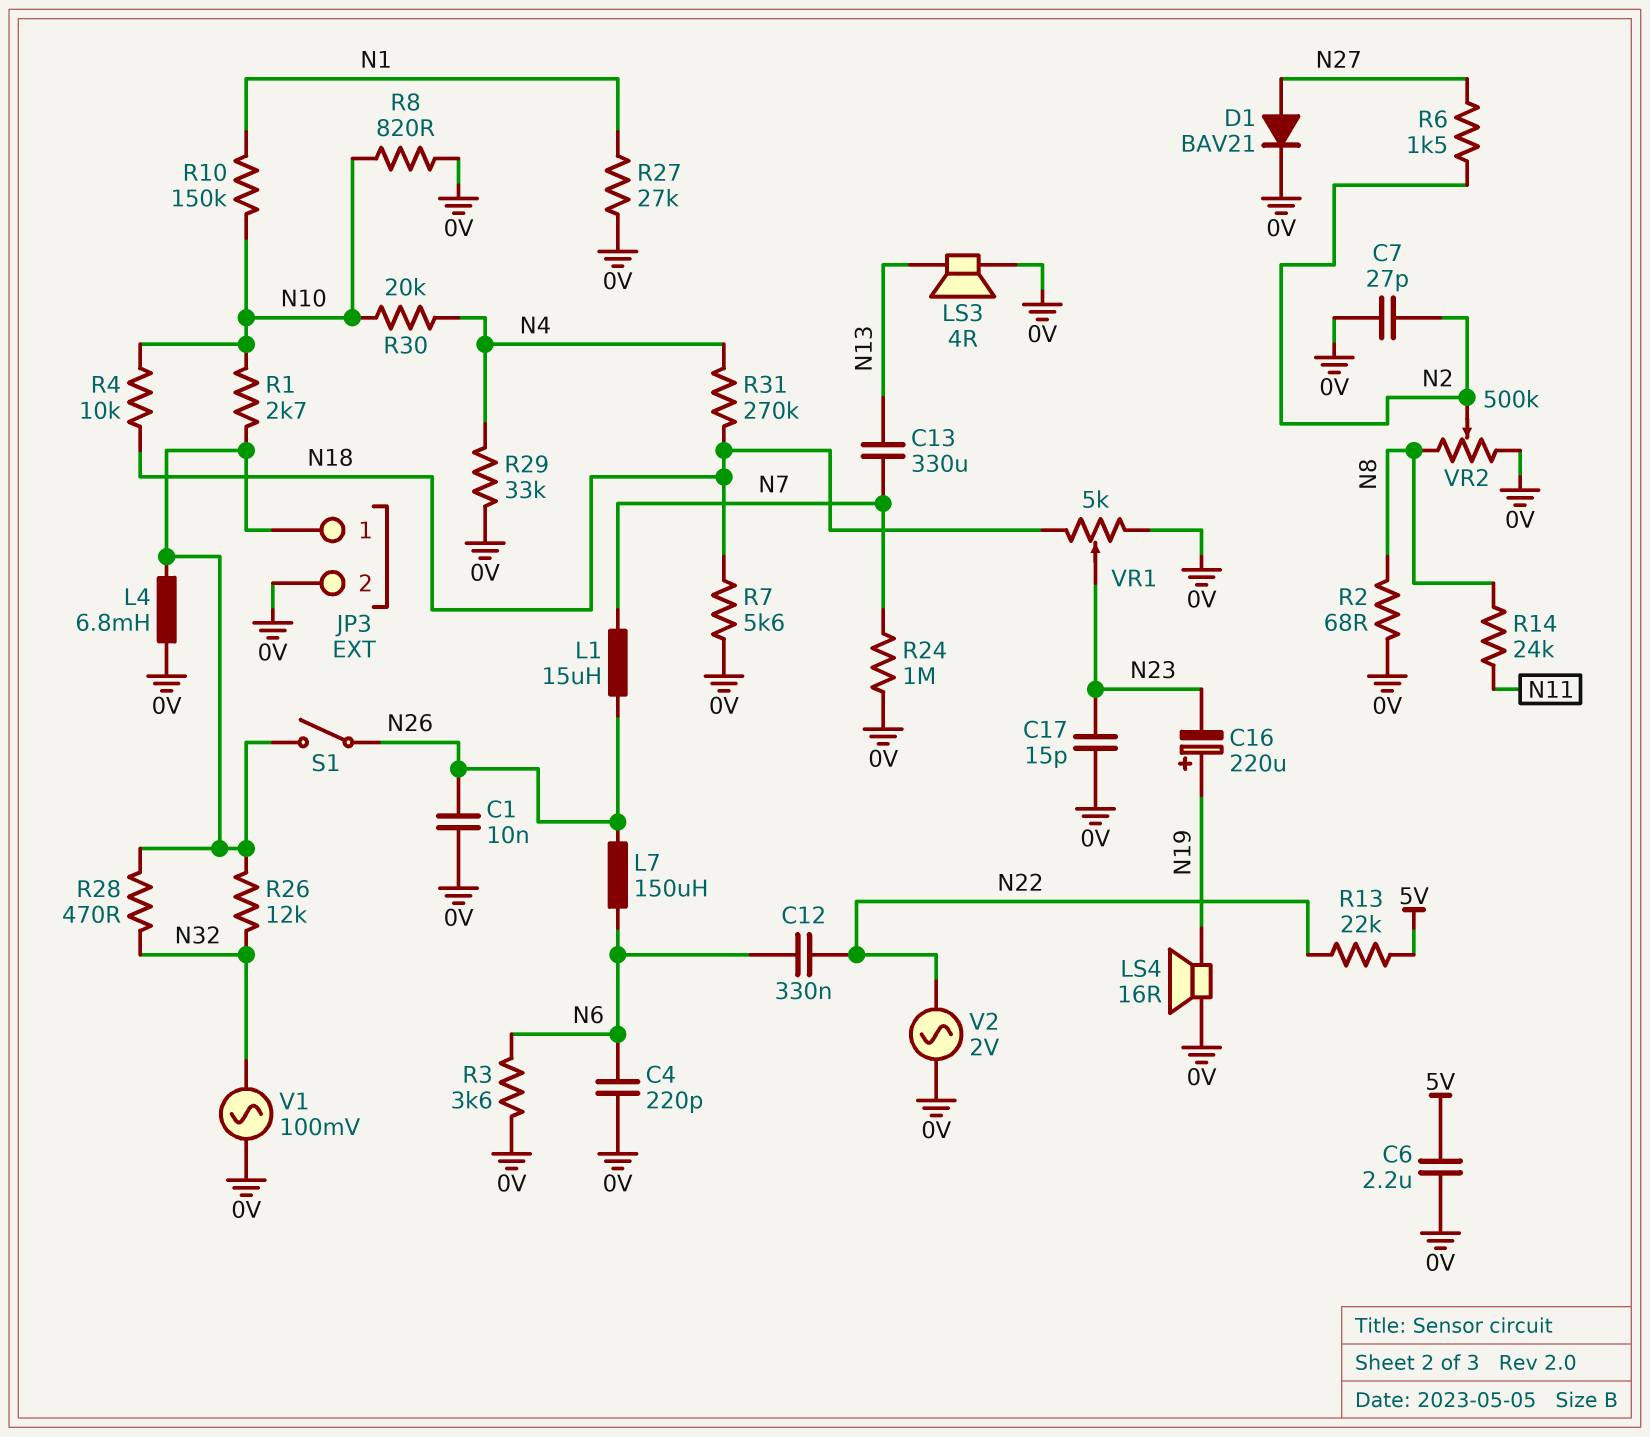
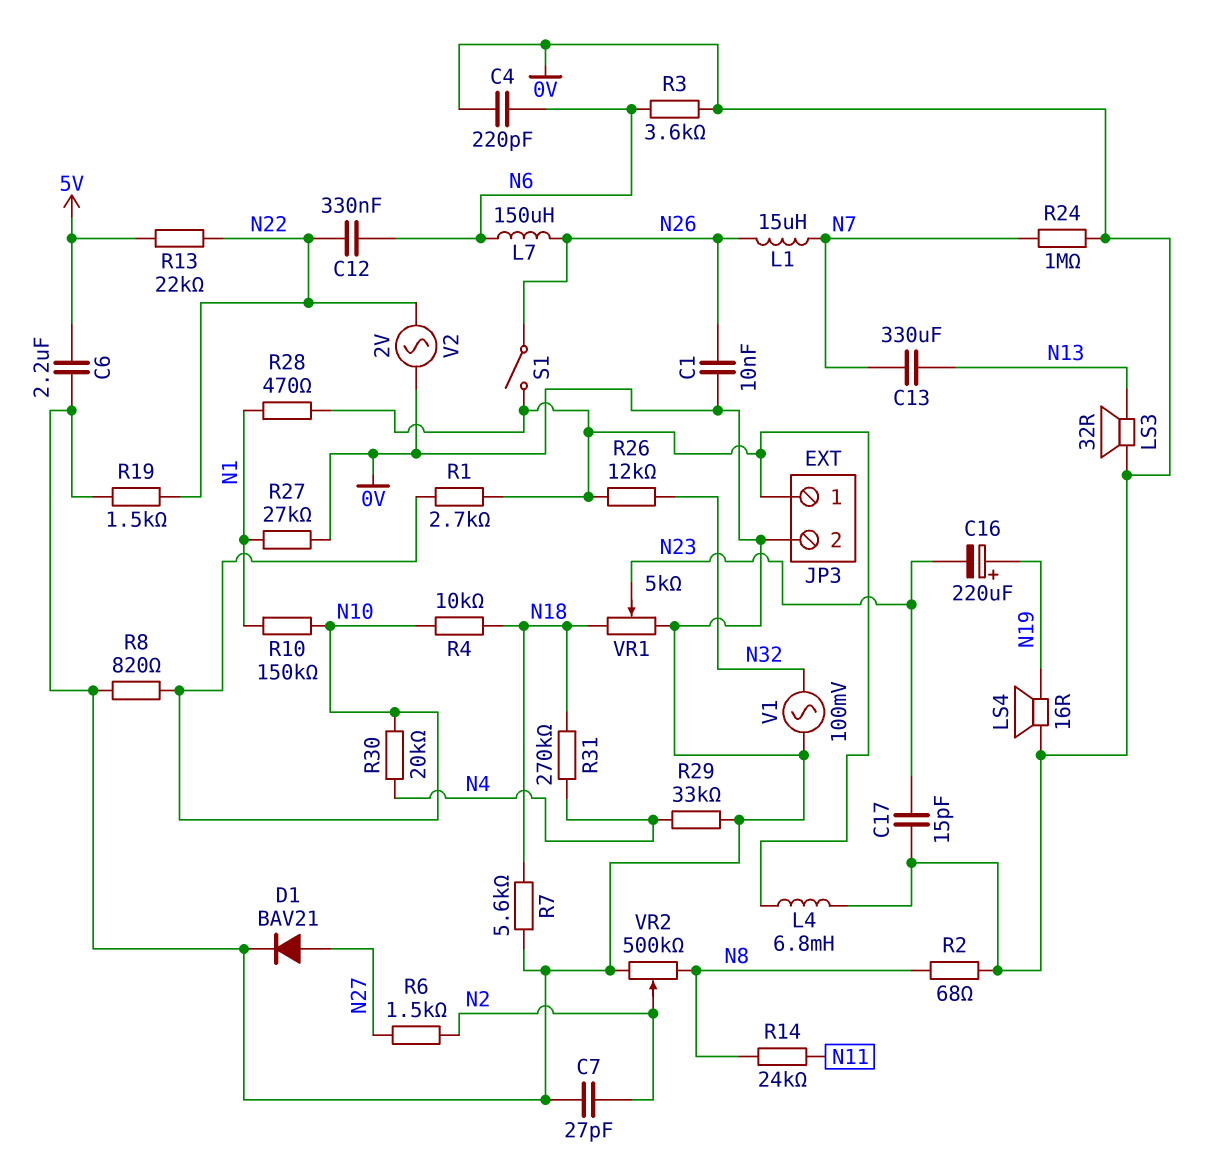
LS3: speaker 4R (0V, N13) -> speaker 32R (0V, N13)
R19: none -> 1.5k (0V, N22)
R28: 470 (JP3/1, N32) -> 470 (JP3/1, N1)

